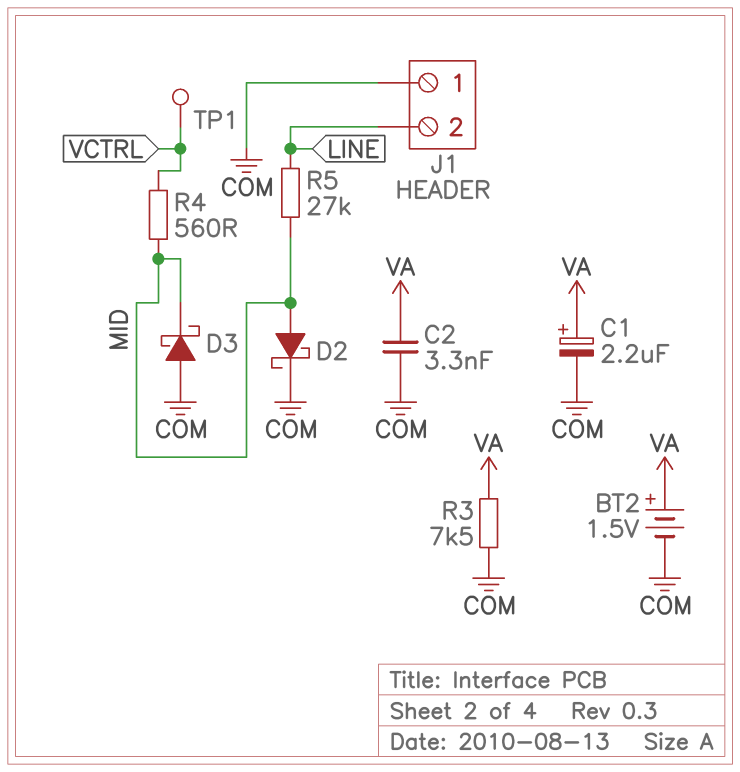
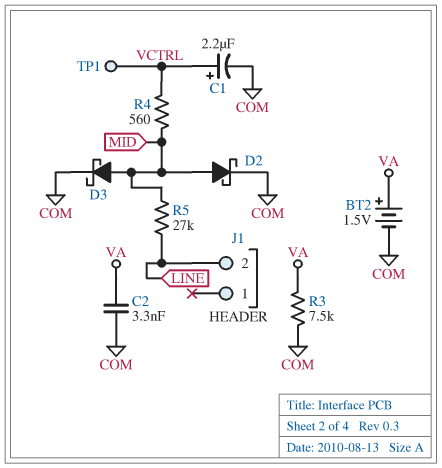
C1: 2.2uF (plus VA, minus COM) -> 2.2uF (plus VCTRL, minus COM)
D3: schottky (A COM, K MID) -> schottky (A MID, K COM)
J1 pin 1: COM -> none

